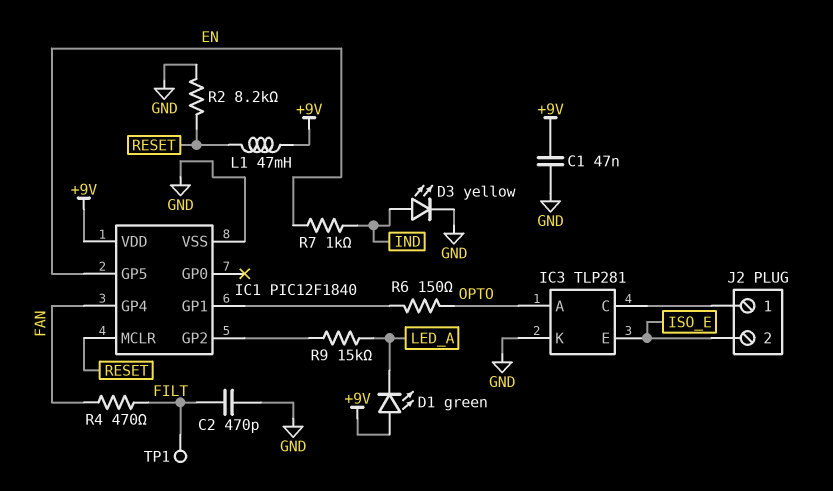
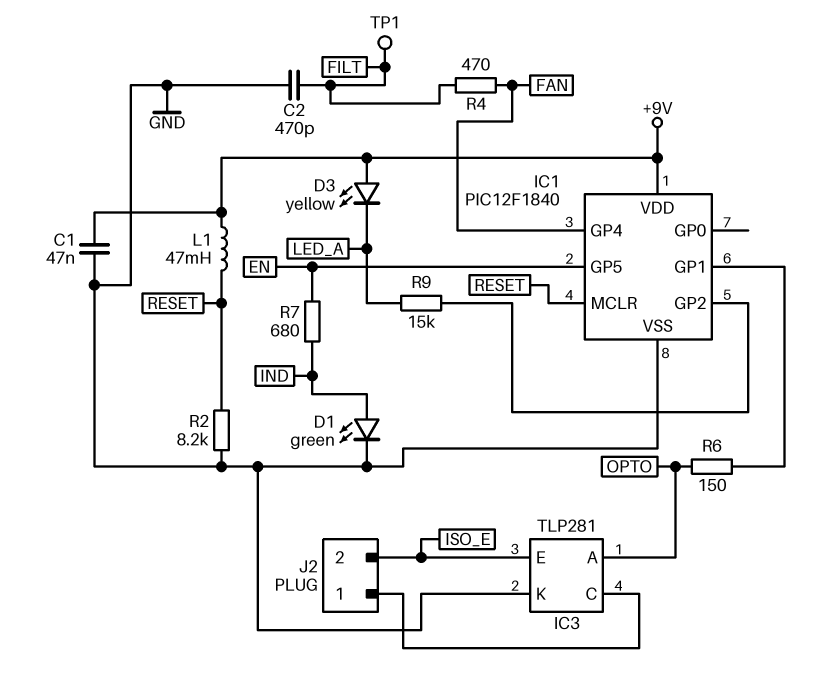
D1: LED green (A +9V, K LED_A) -> LED green (A IND, K GND)
D3: LED yellow (A IND, K GND) -> LED yellow (A +9V, K LED_A)
R7: 1k (EN, IND) -> 680 (EN, IND)

